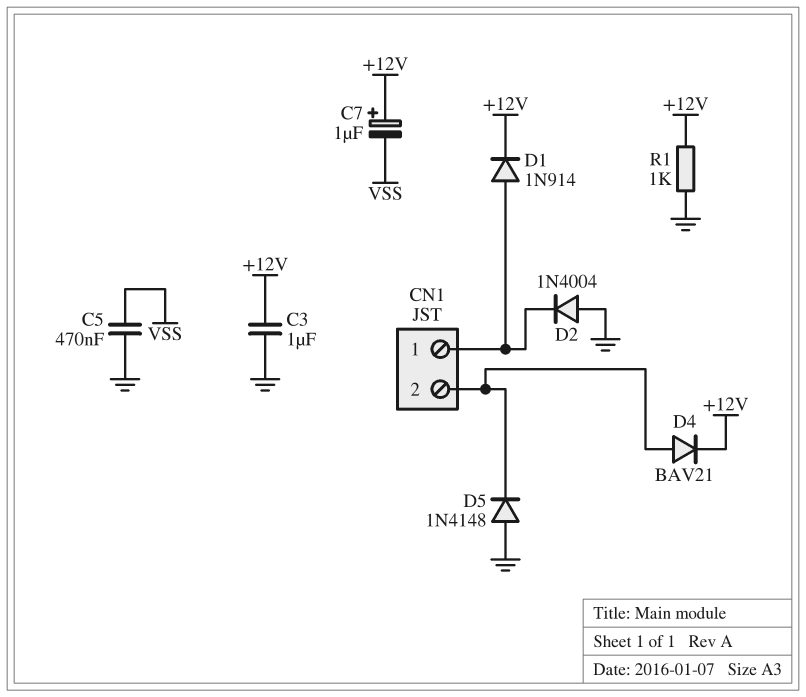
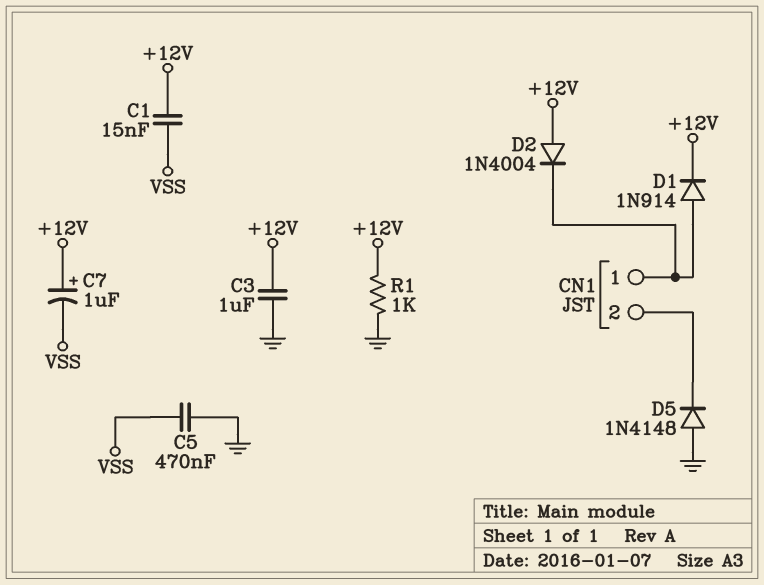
C1: none -> 15nF (+12V, VSS)
D2: diode 1N4004 (A GND, K CN1/1) -> diode 1N4004 (A +12V, K CN1/1)
D4: diode BAV21 (A CN1/2, K +12V) -> none

